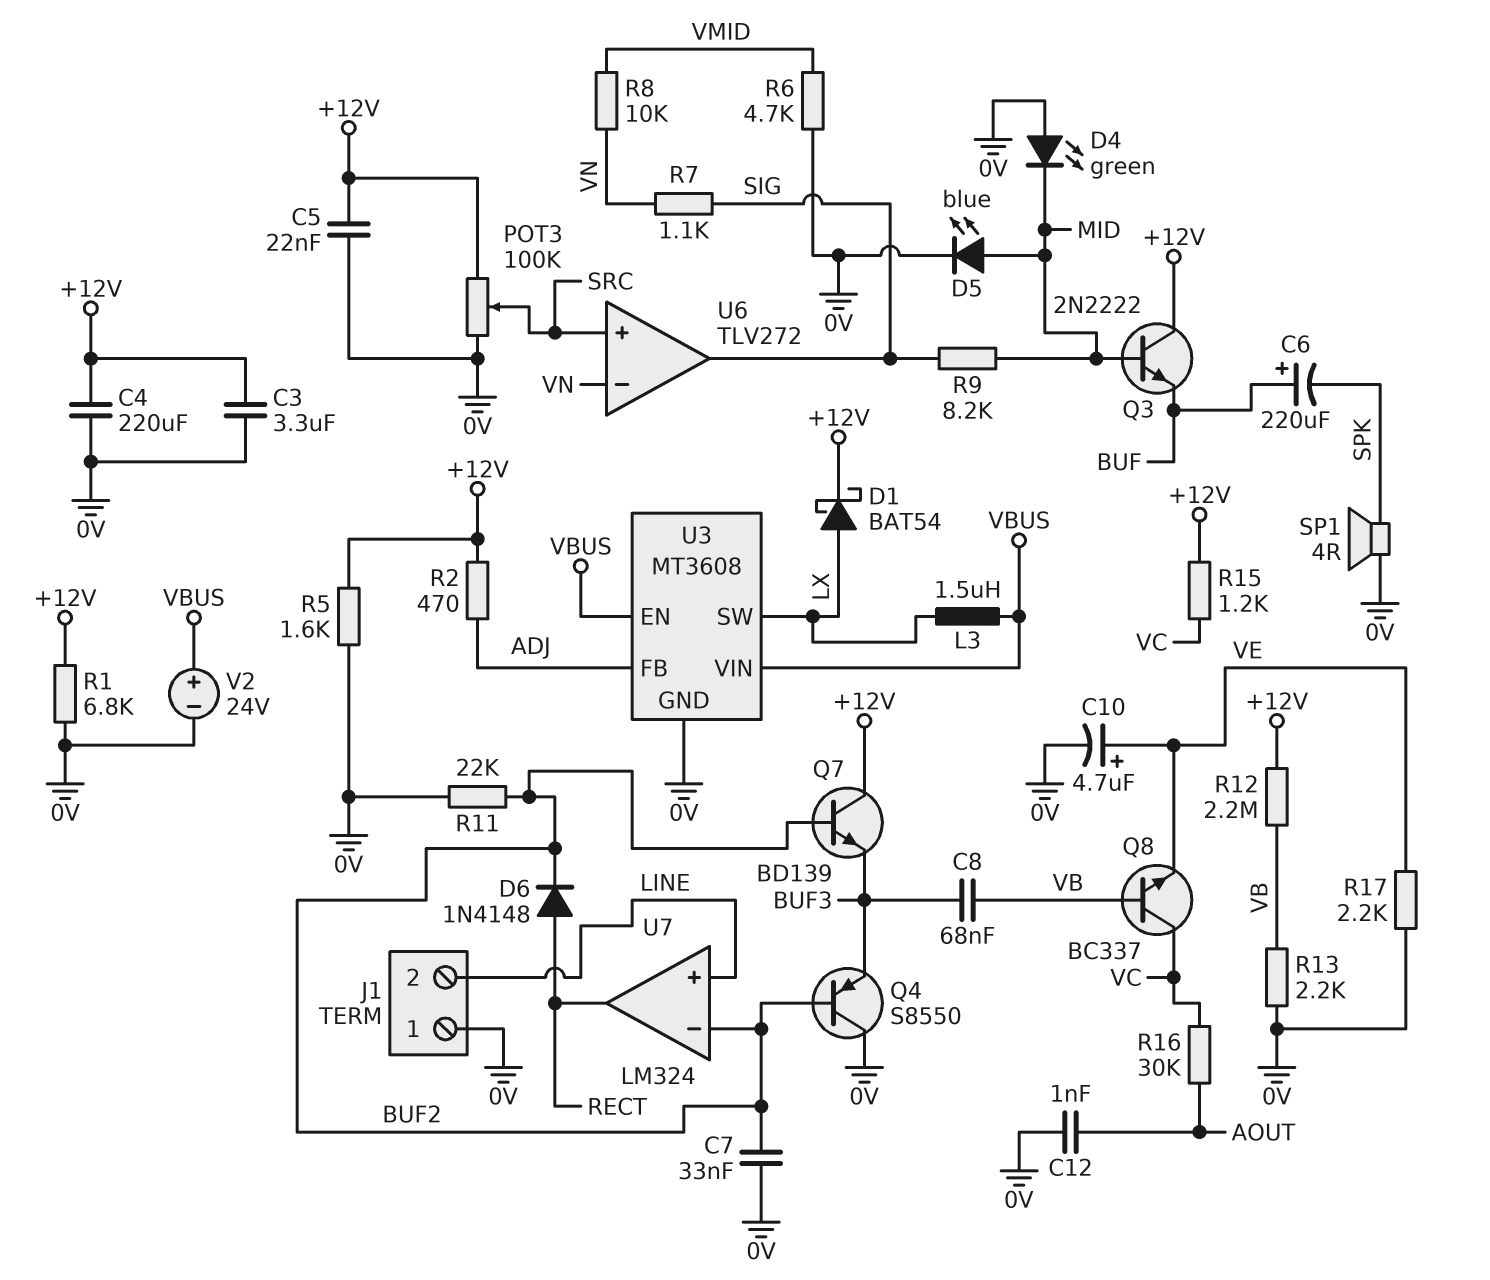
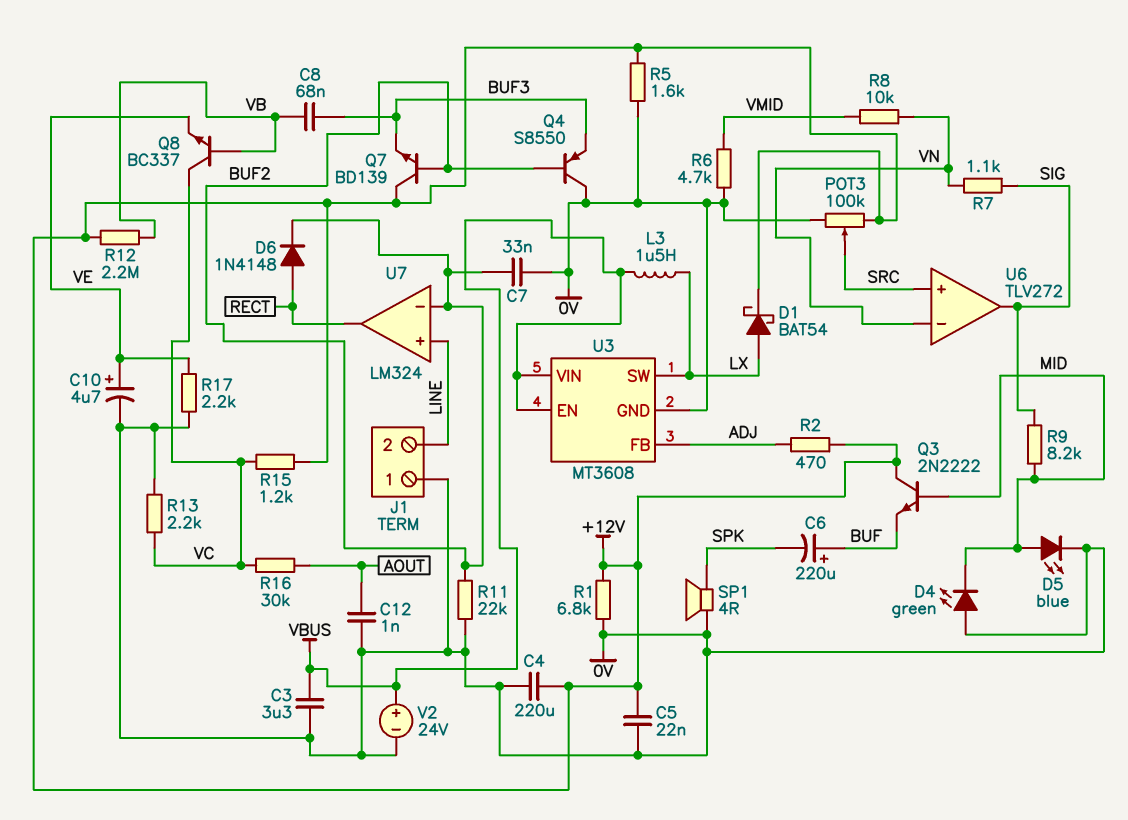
C3: 3.3uF (+12V, 0V) -> 3.3uF (0V, VBUS)
R13: 2.2k (0V, VB) -> 2.2k (0V, VC)

